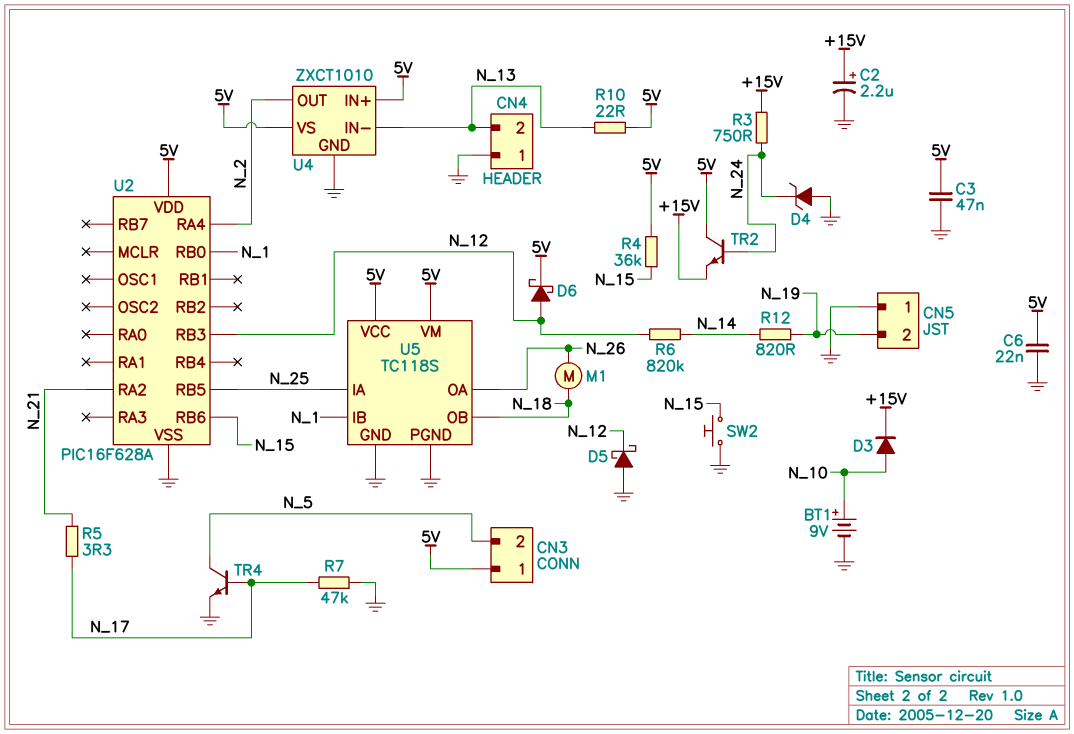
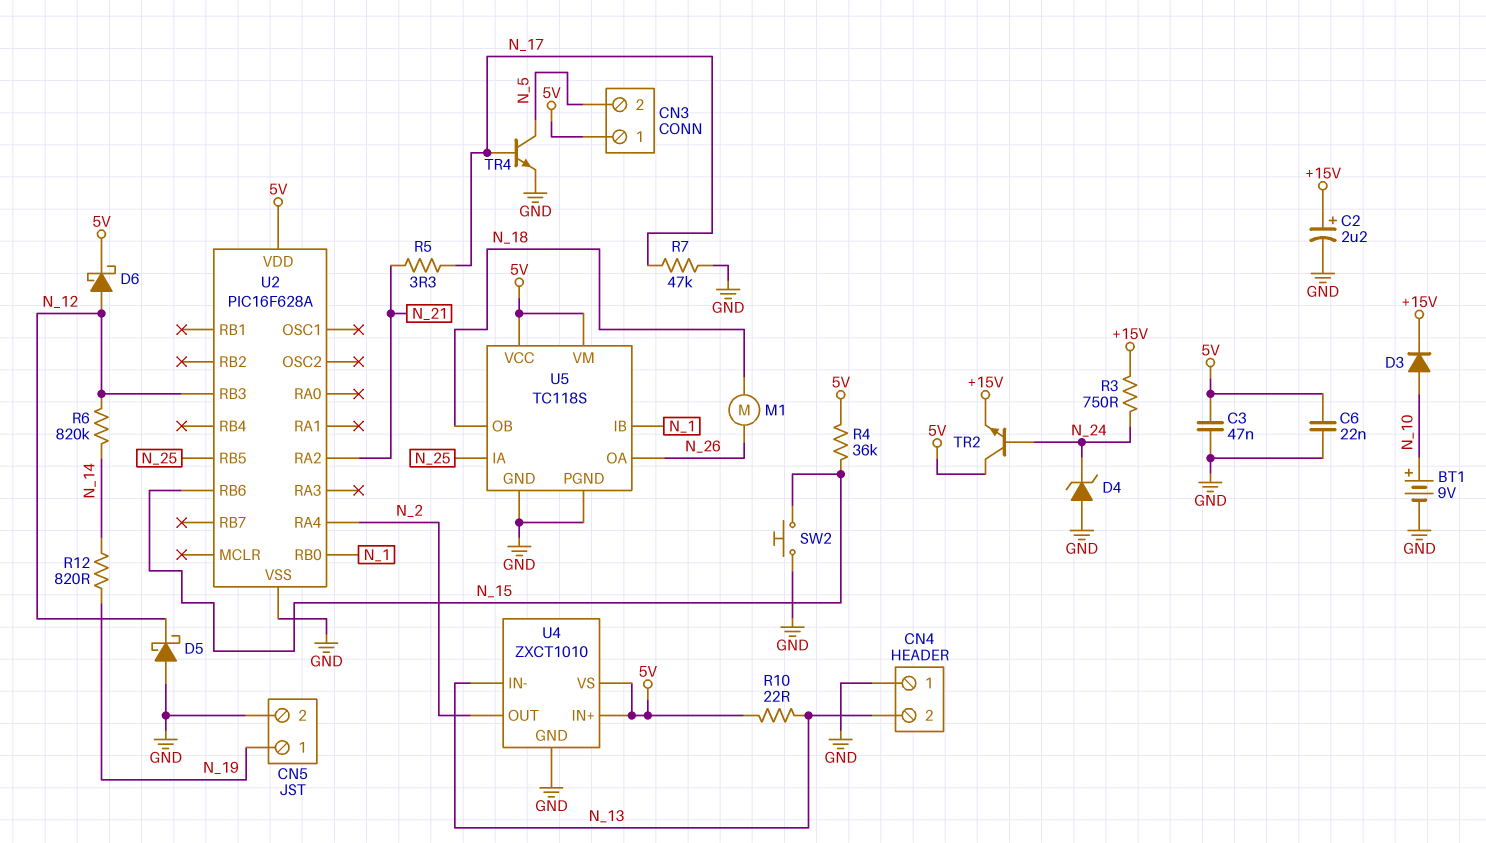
CN5 pin 1: GND -> N_19
CN5 pin 2: N_19 -> GND

